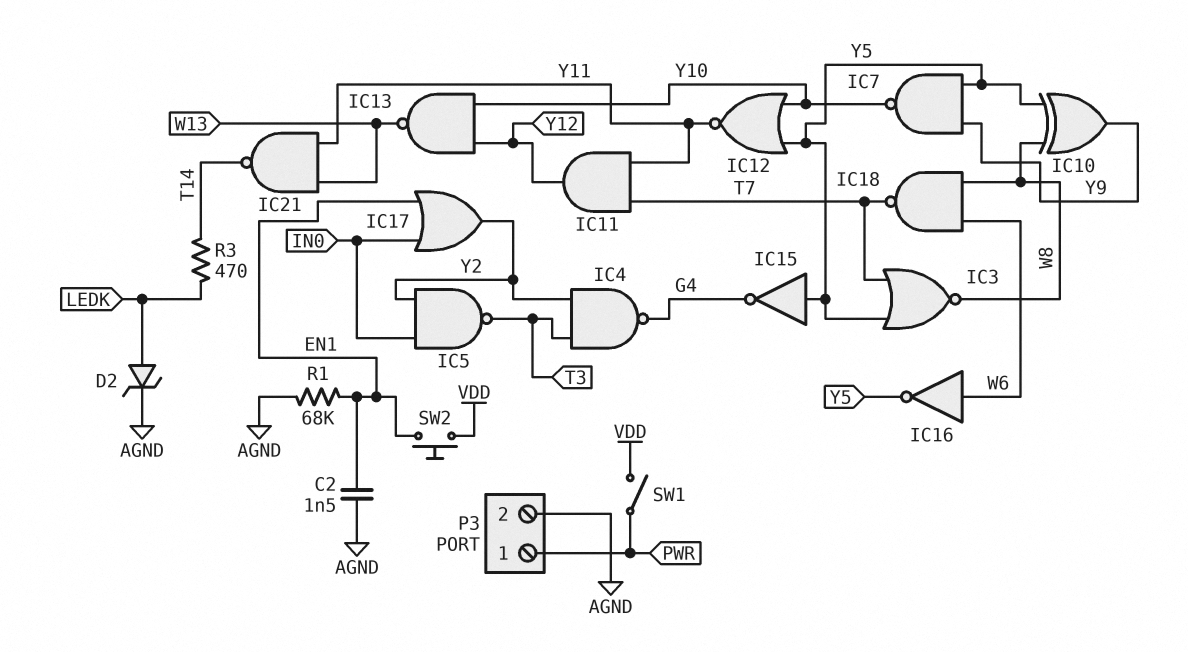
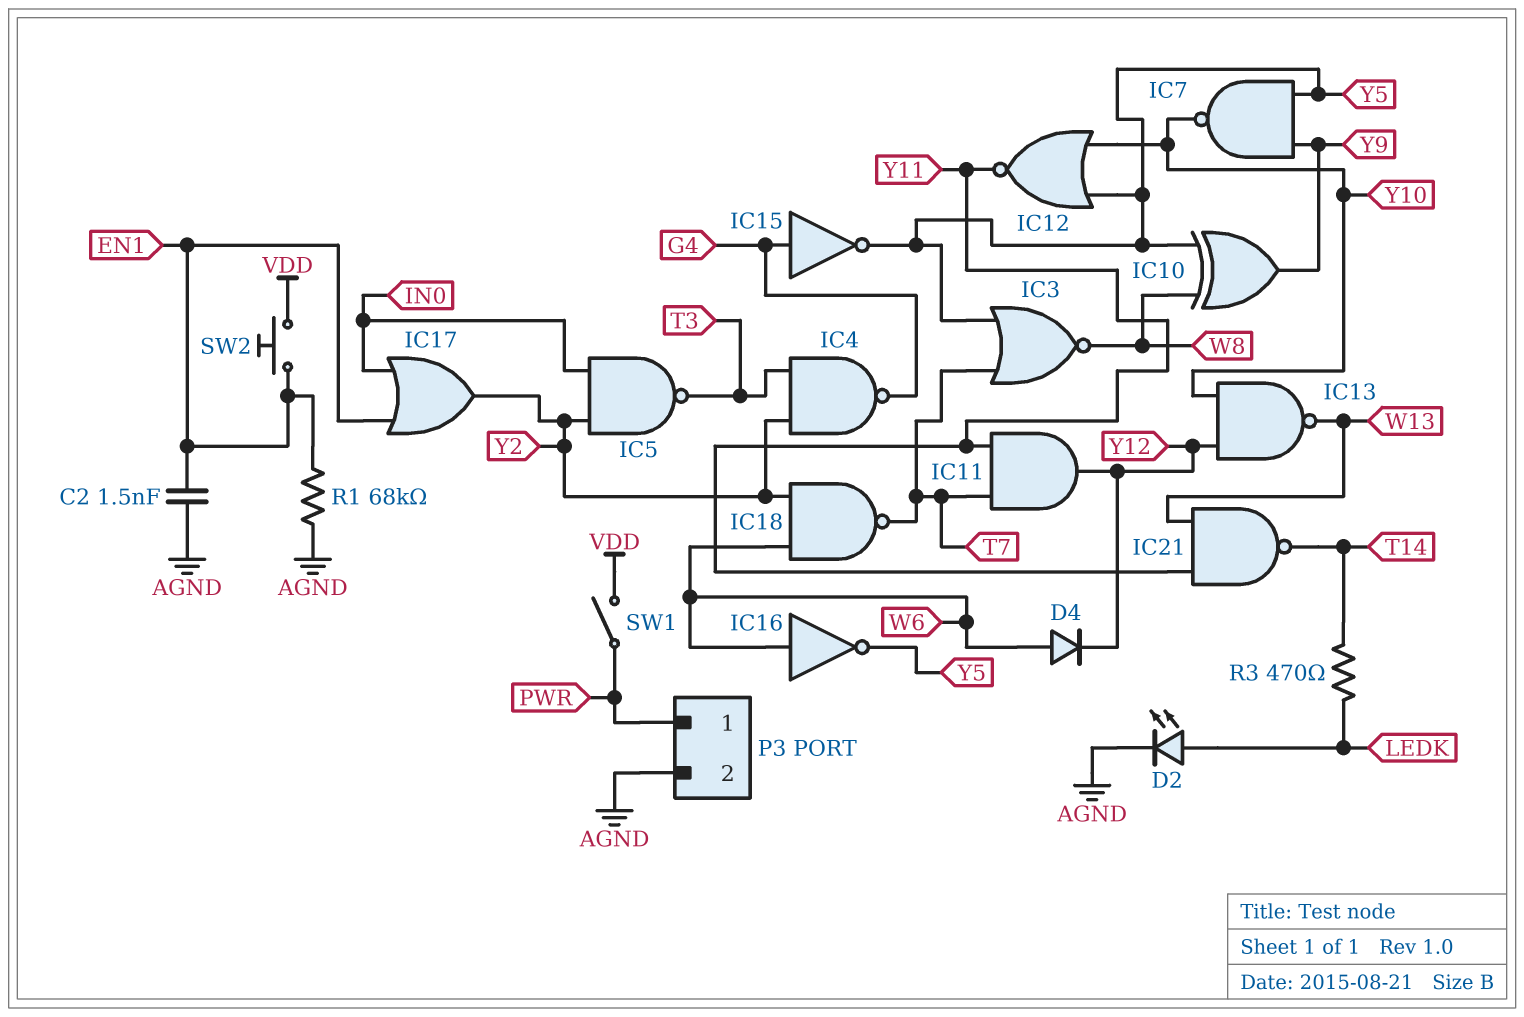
D2: zener (A LEDK, K AGND) -> LED (A LEDK, K AGND)
D4: none -> diode (A W6, K Y12)
IC15: NOT (in Y5, out G4) -> NOT (in G4, out Y5)
IC18: NAND (in W6, in W8, out T7) -> NAND (in W6, in Y2, out T7)

